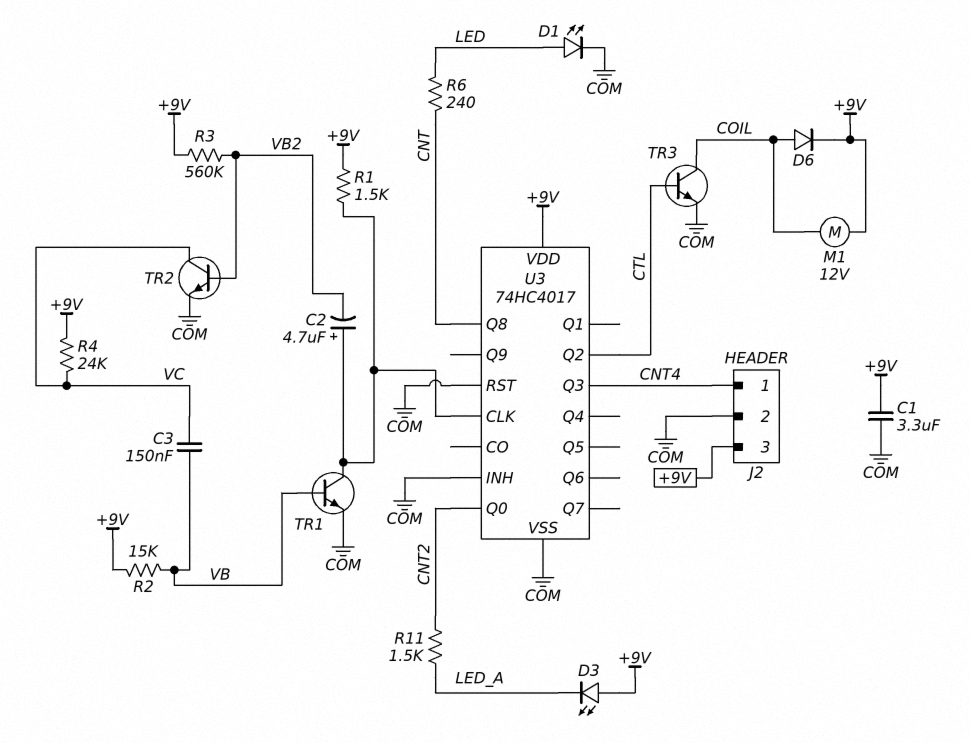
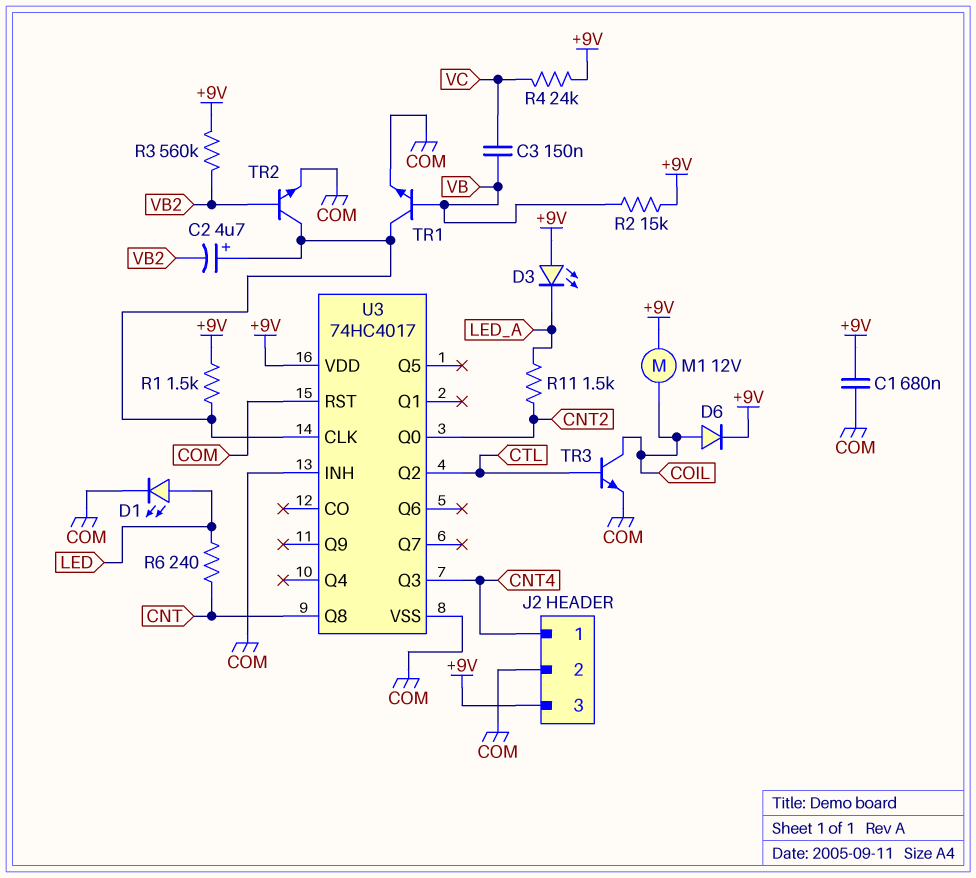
C1: 3.3uF (+9V, COM) -> 680nF (+9V, COM)
TR2: NPN (B VB2, C VC, E COM) -> NPN (B VB2, C U3/CLK, E COM)

